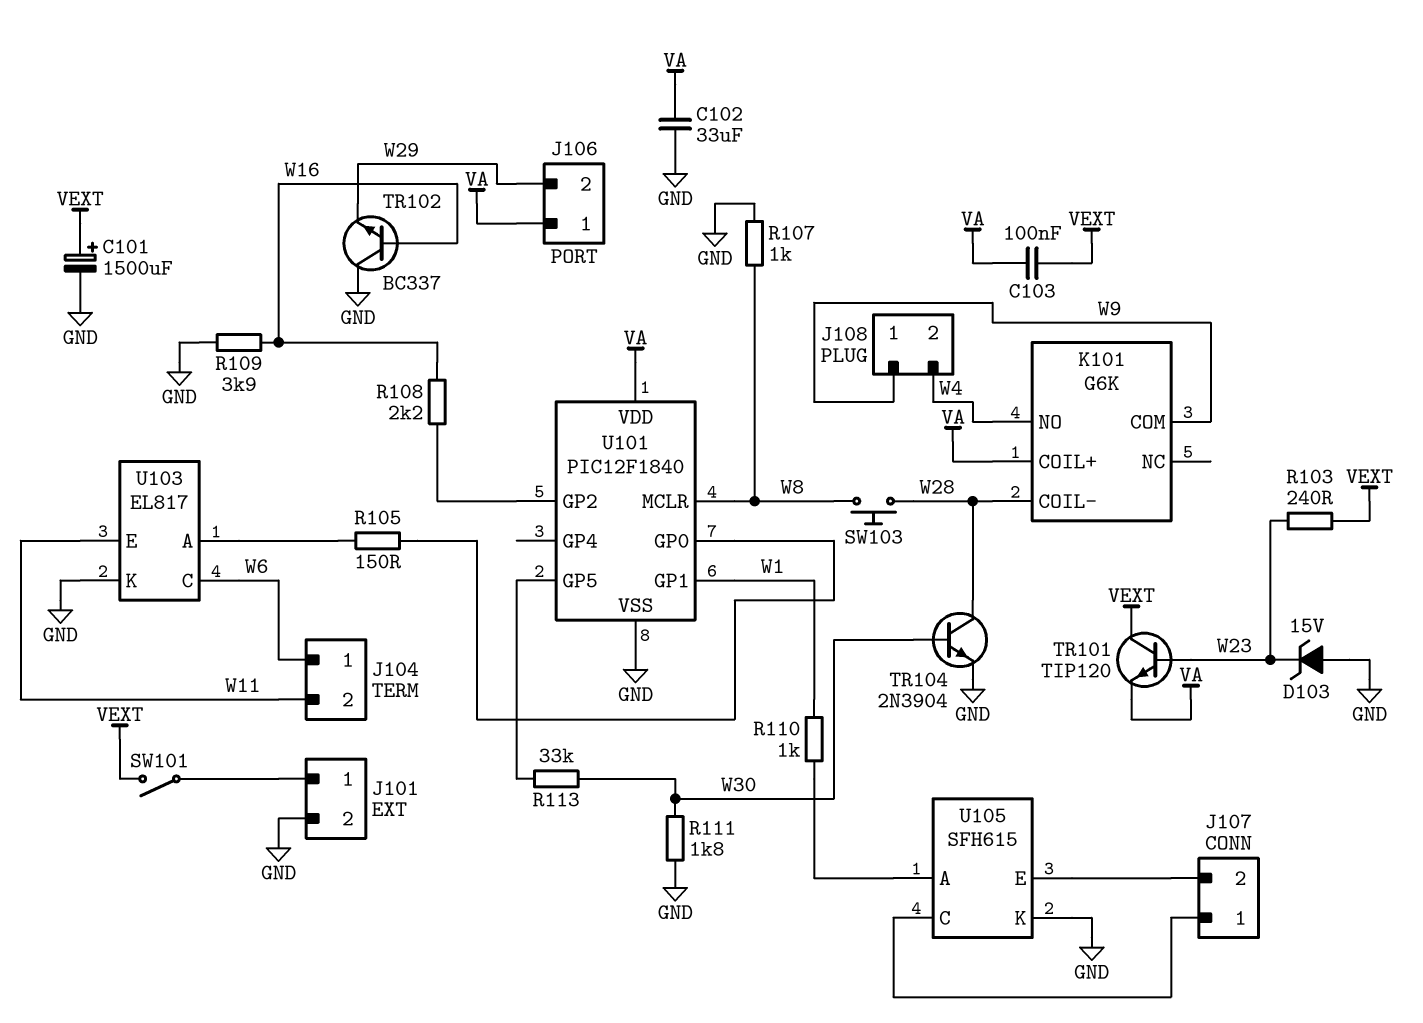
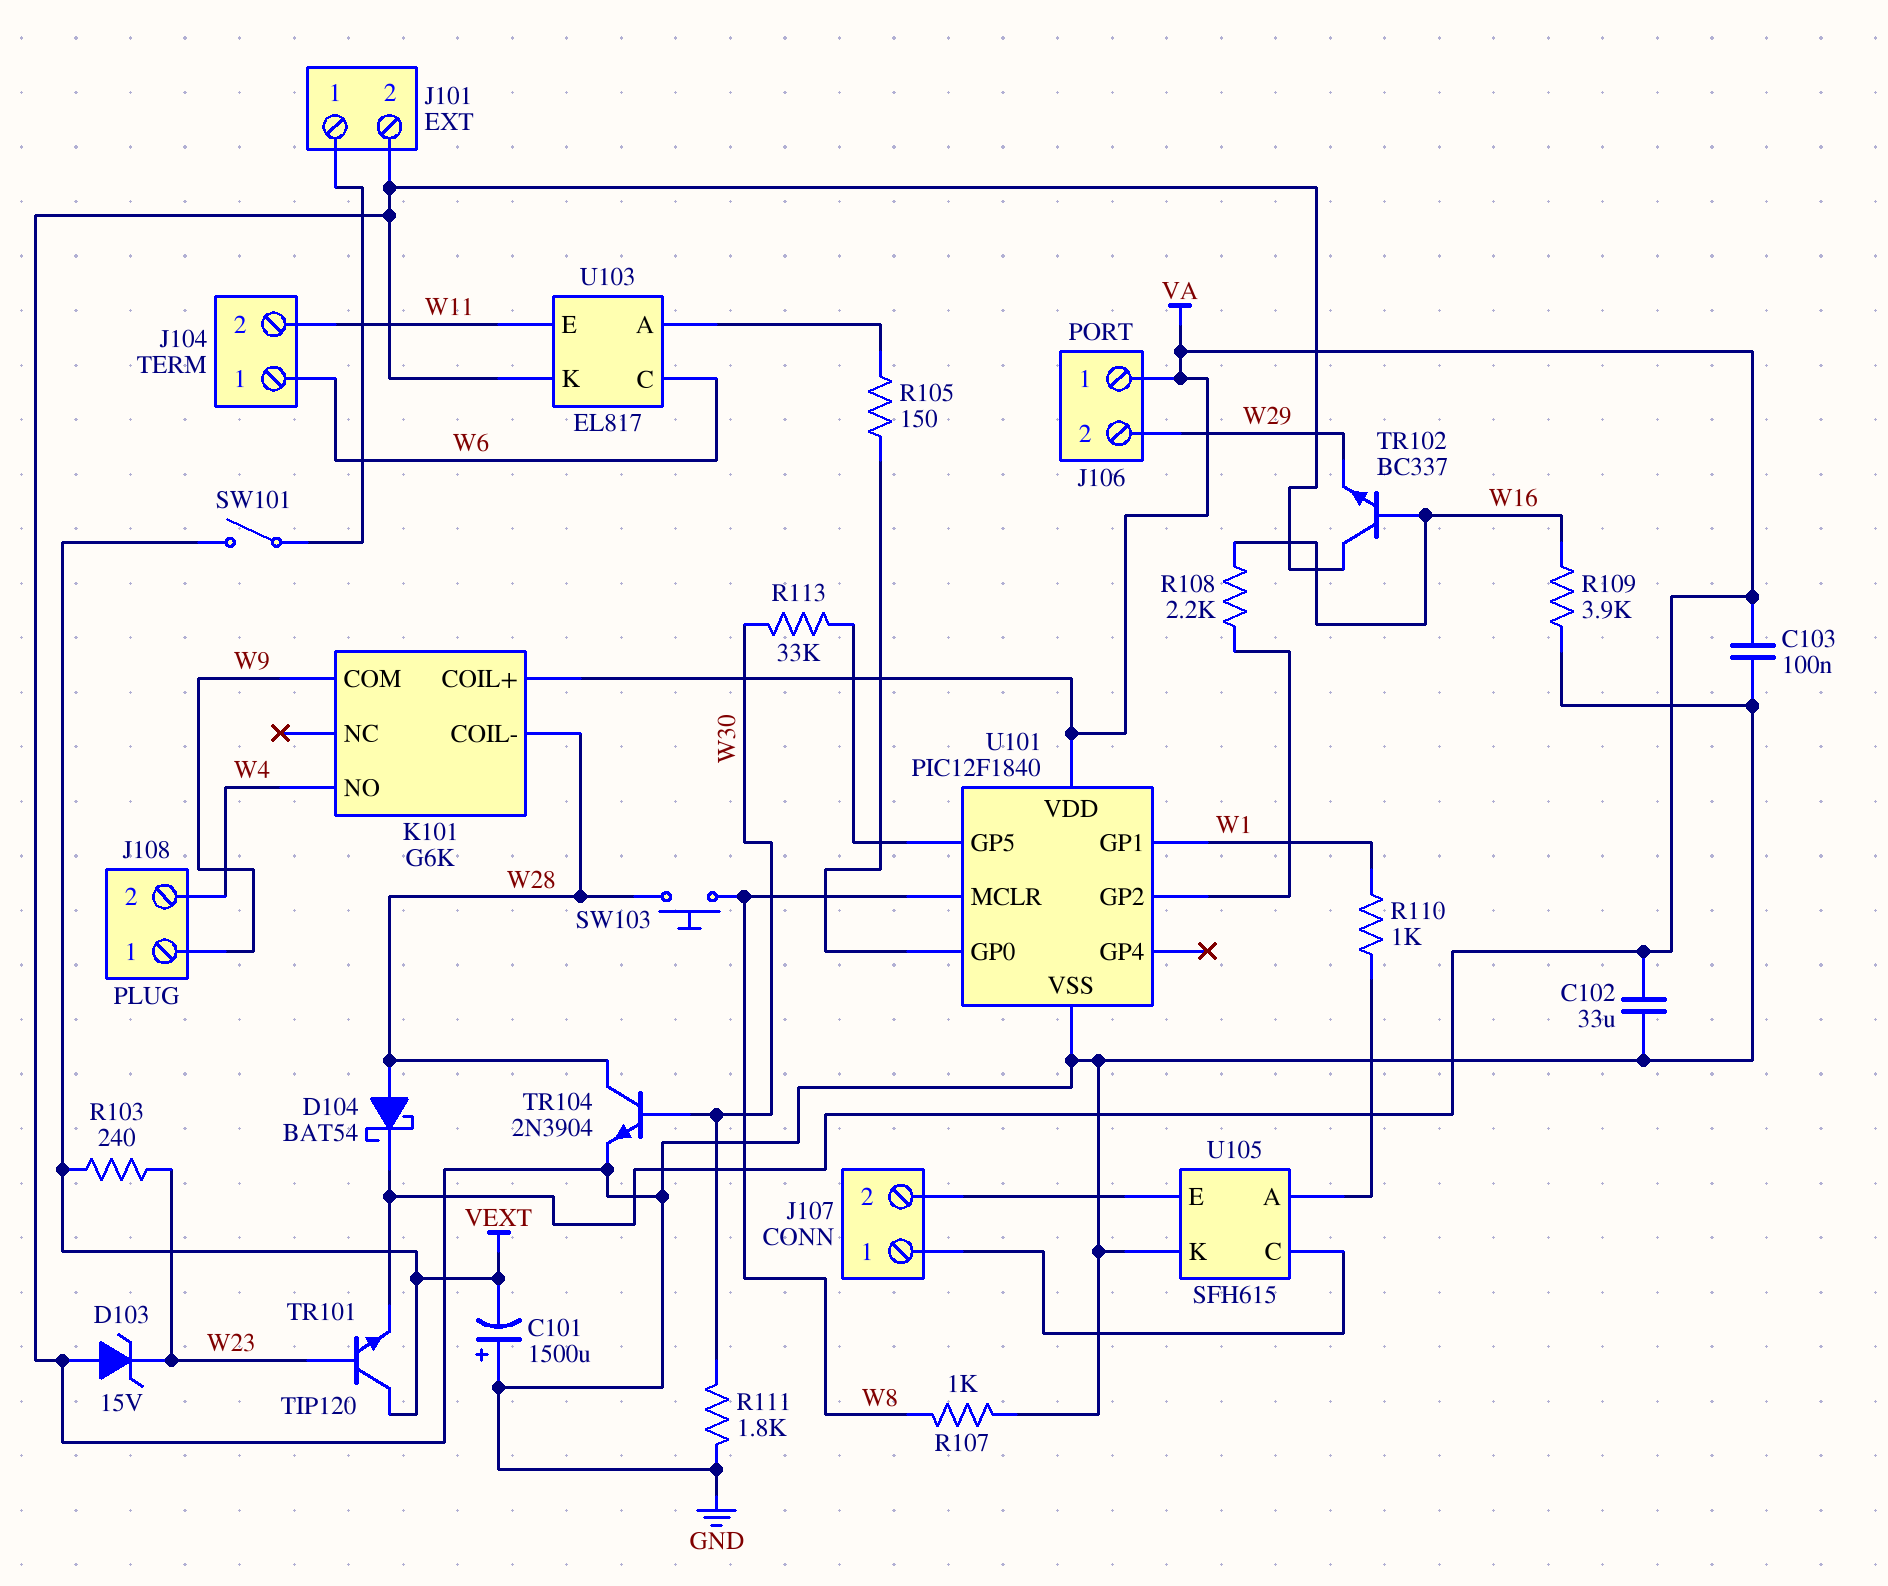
C101: 1500uF (plus VEXT, minus GND) -> 1500uF (plus GND, minus VEXT)
C103: 100nF (VA, VEXT) -> 100nF (GND, VA)
D104: none -> schottky BAT54 (A W28, K VA)

